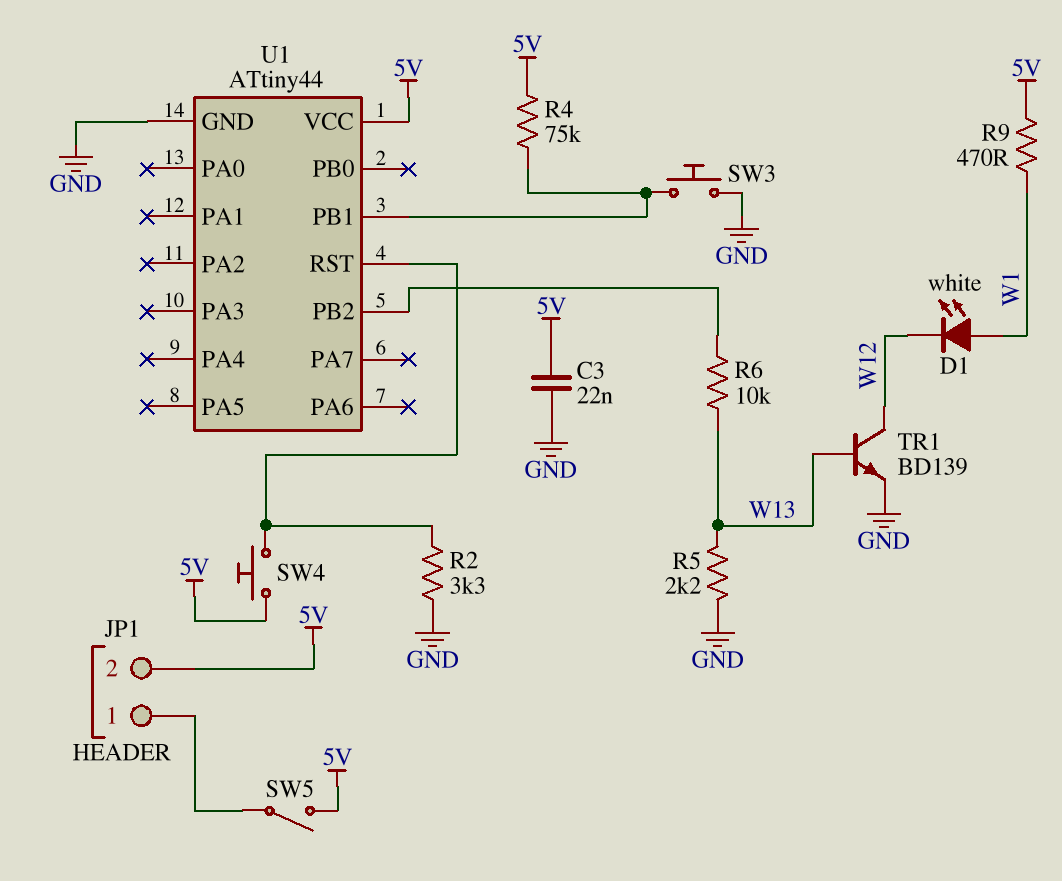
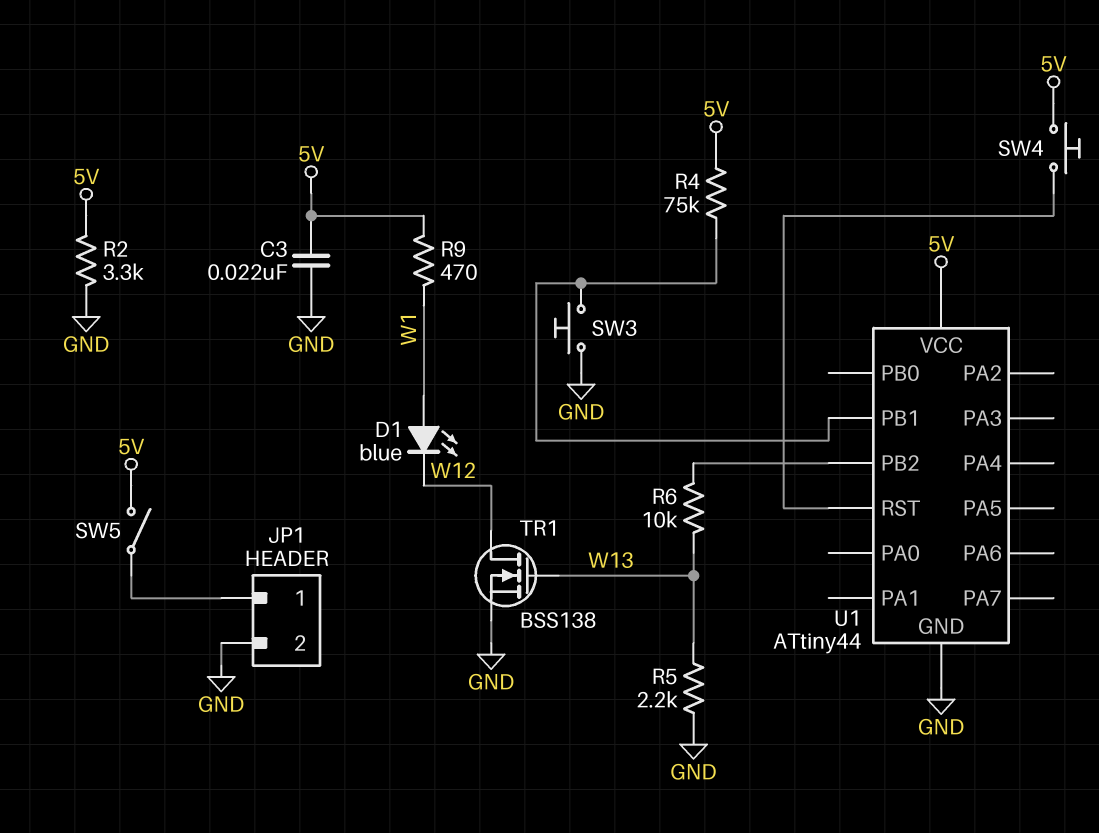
D1: LED white (A W1, K W12) -> LED blue (A W1, K W12)
JP1 pin 2: 5V -> GND
R2: 3.3k (GND, U1/RST) -> 3.3k (5V, GND)
TR1: NPN BD139 (B W13, C W12, E GND) -> NMOS BSS138 (G W13, D W12, S GND)

